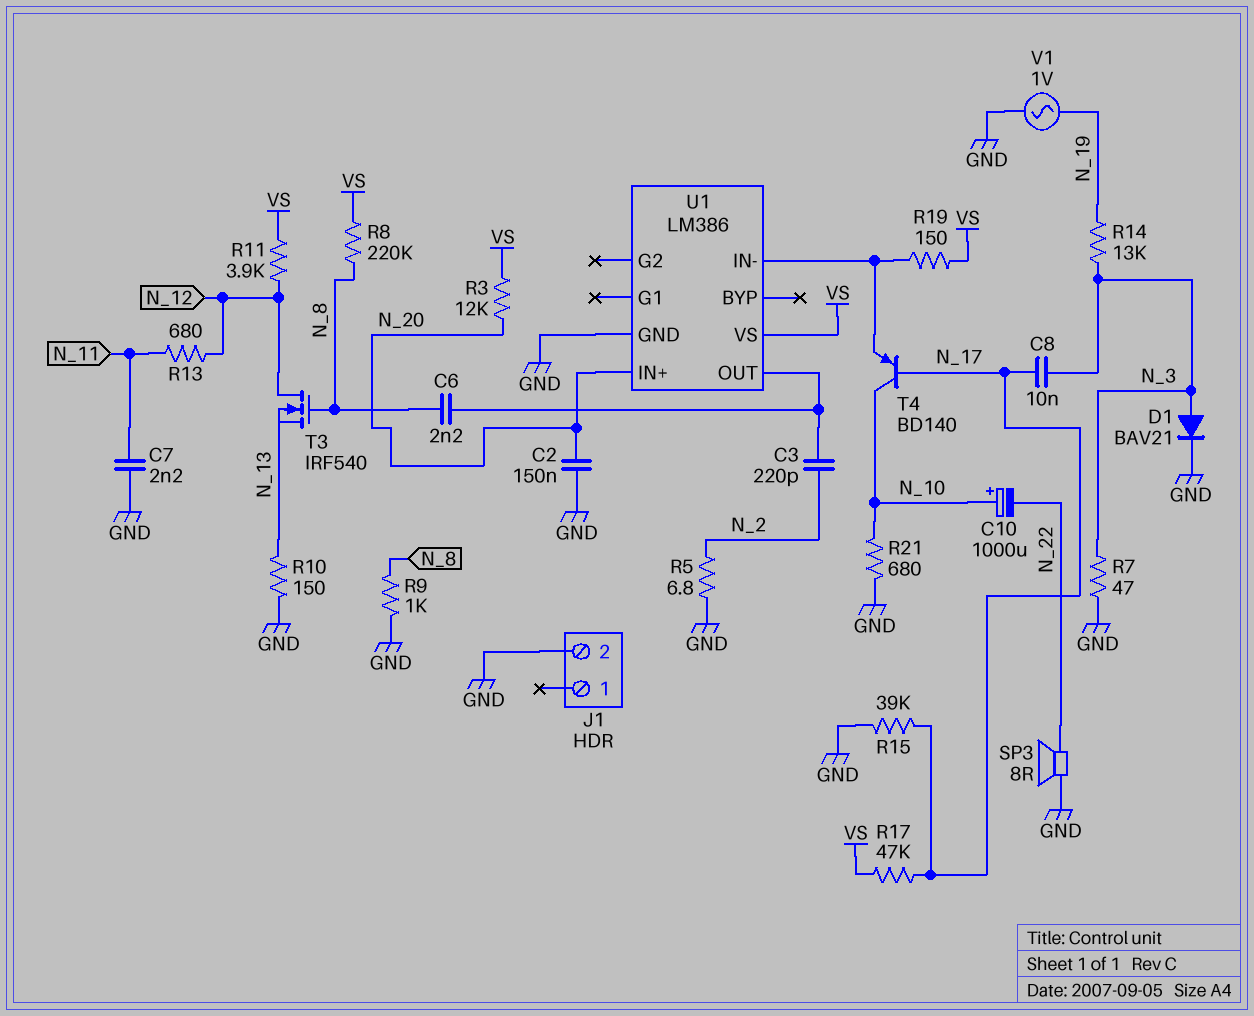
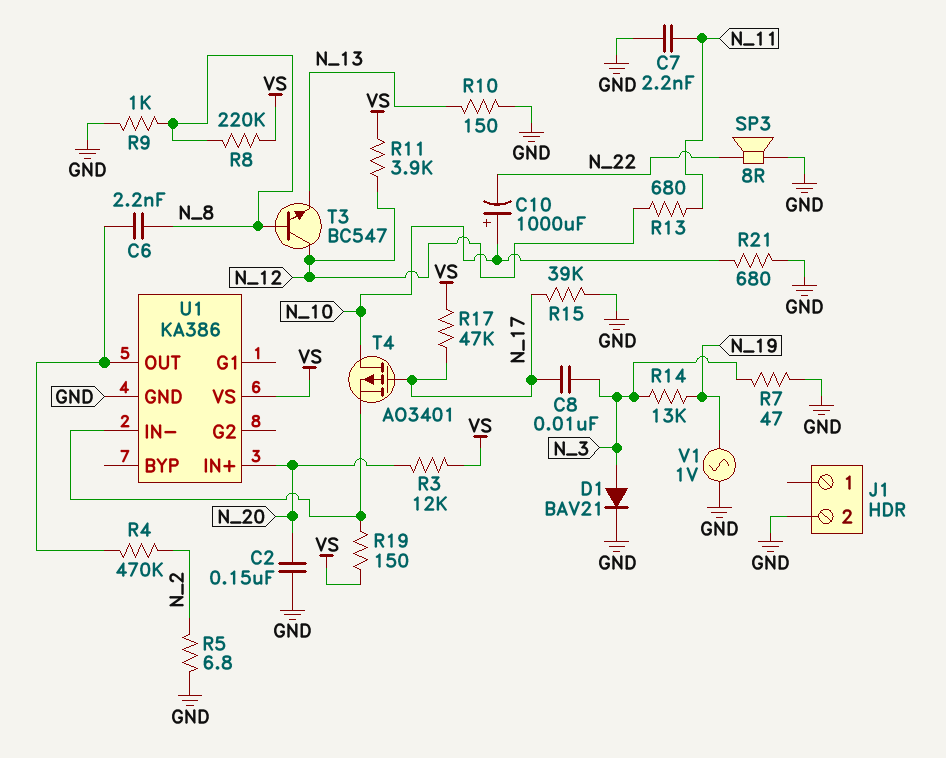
C3: 220pF (N_2, U1/OUT) -> none
R4: none -> 470k (N_2, U1/OUT)
T3: NMOS IRF540 (G N_8, D N_12, S N_13) -> NPN BC547 (B N_8, C N_12, E N_13)
T4: PNP BD140 (B N_17, C N_10, E U1/IN-) -> PMOS AO3401 (G N_17, D N_10, S U1/IN-)
U1: LM386 -> KA386

